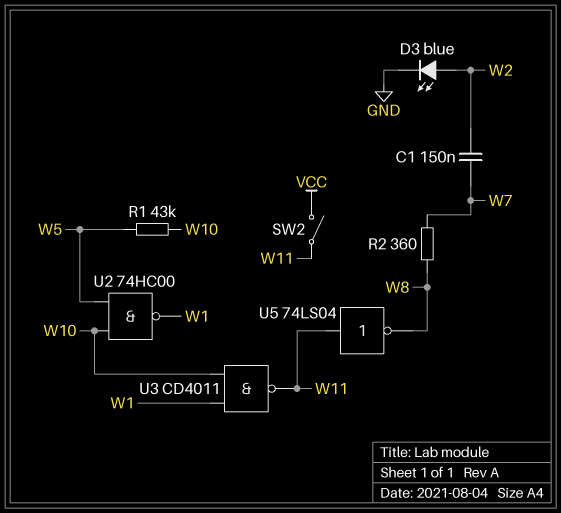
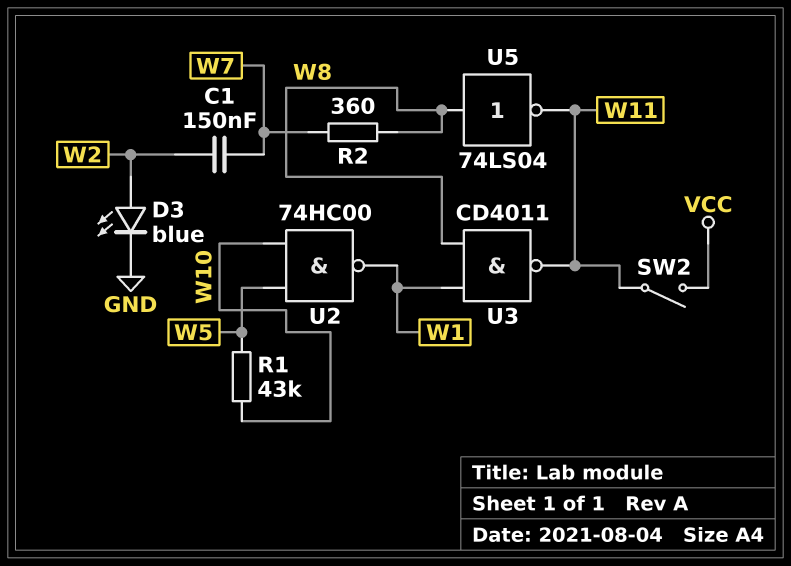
U3: NAND CD4011 (in W1, in W10, out W11) -> NAND CD4011 (in W1, in W8, out W11)
U5: NOT 74LS04 (in W11, out W8) -> NOT 74LS04 (in W8, out W11)

